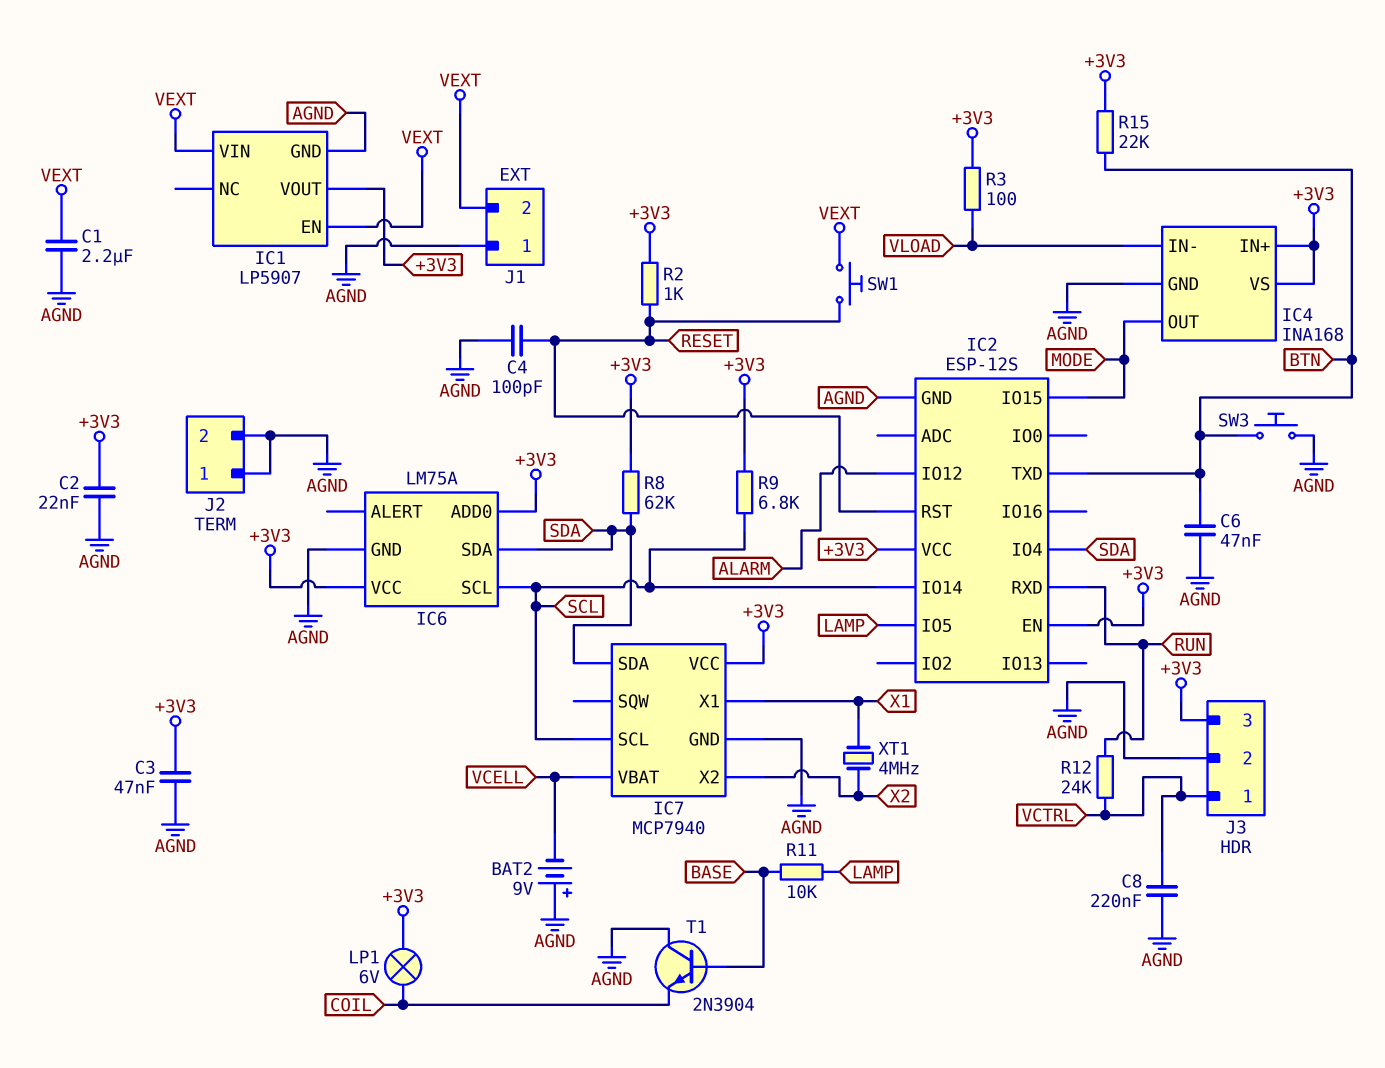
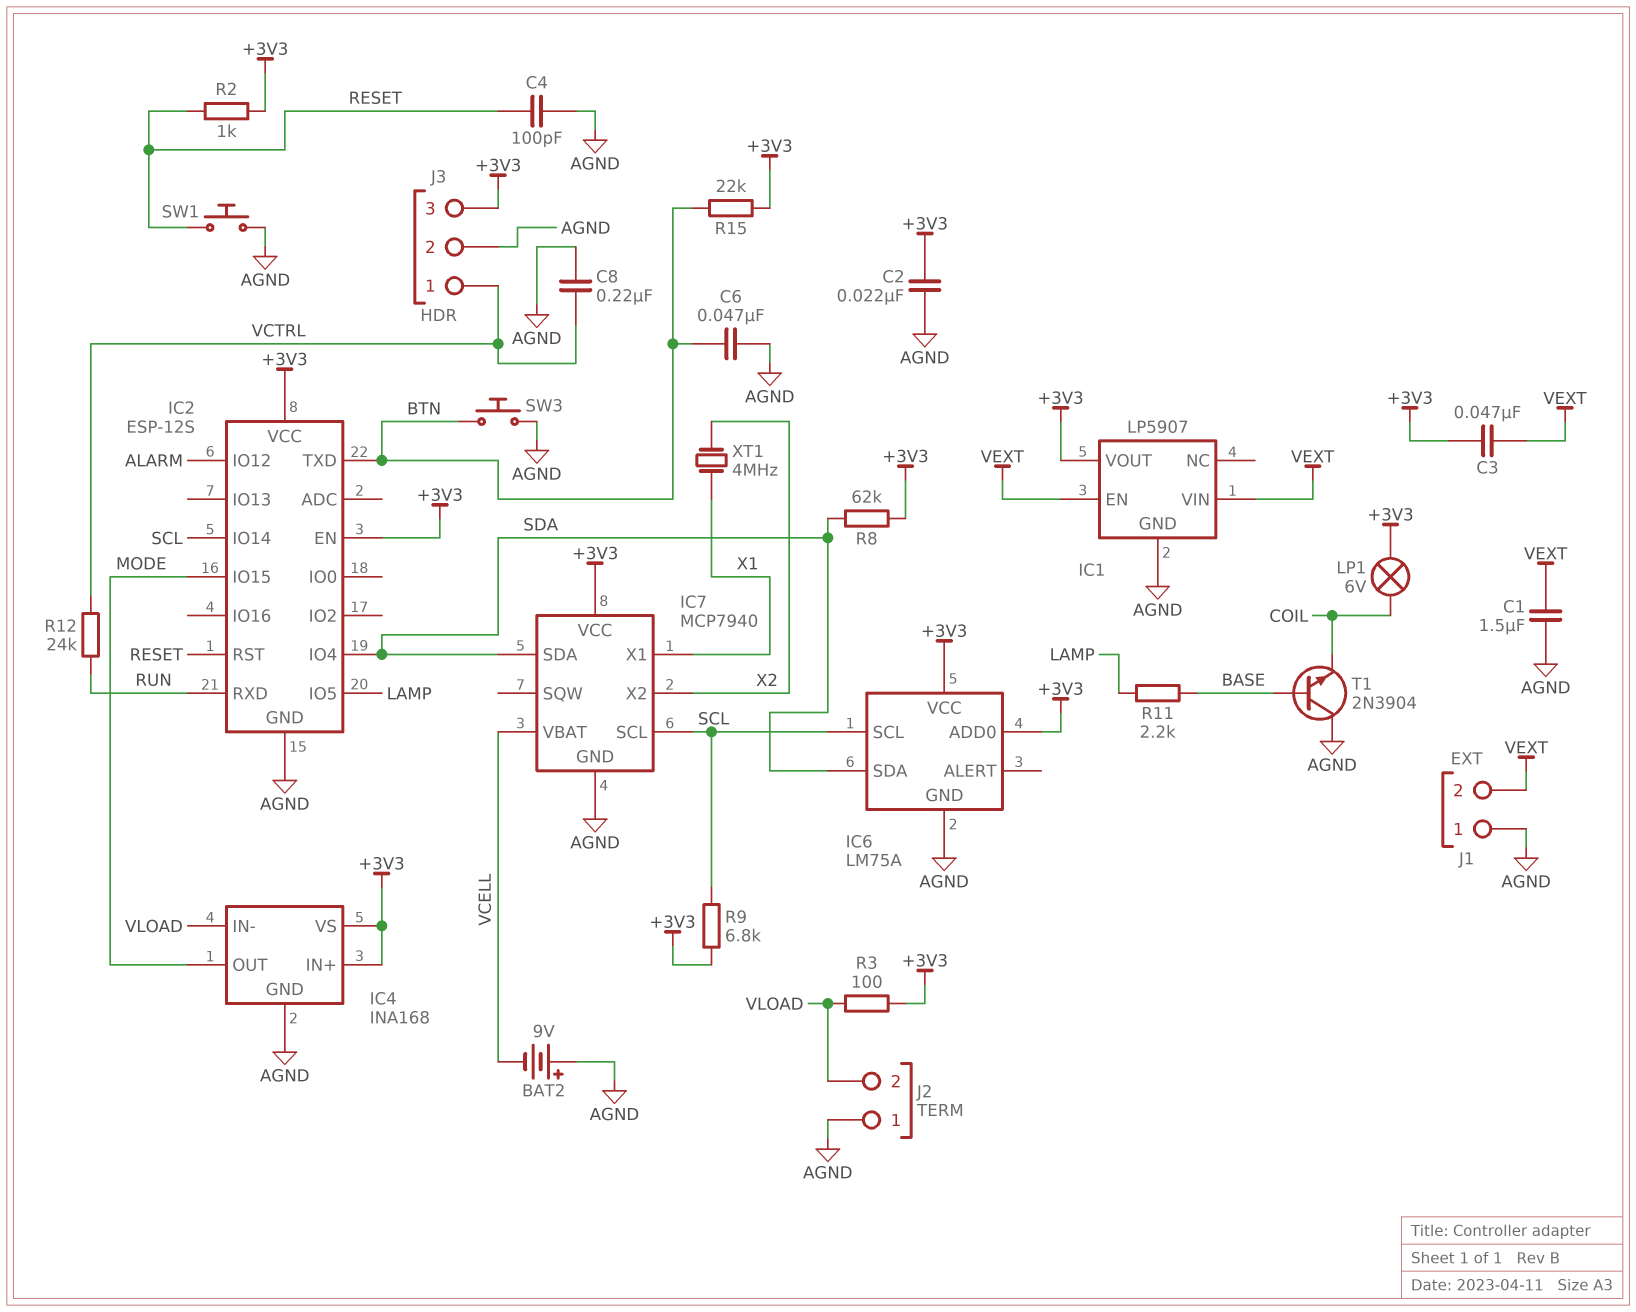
C1: 2.2uF (AGND, VEXT) -> 1.5uF (AGND, VEXT)
C3: 47nF (+3V3, AGND) -> 47nF (+3V3, VEXT)
J2 pin 2: AGND -> VLOAD
R11: 10k (BASE, LAMP) -> 2.2k (BASE, LAMP)
SW1: button (RESET, VEXT) -> button (AGND, RESET)

